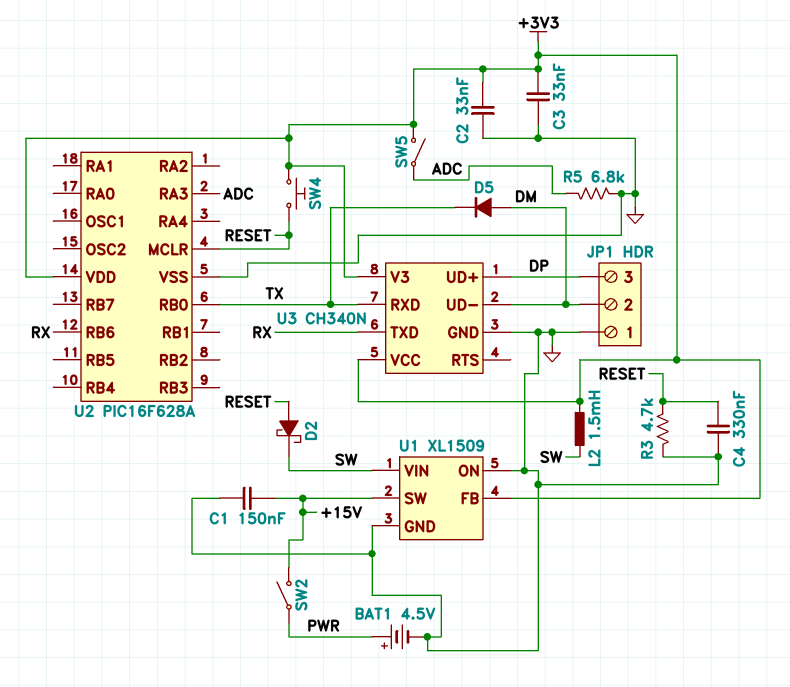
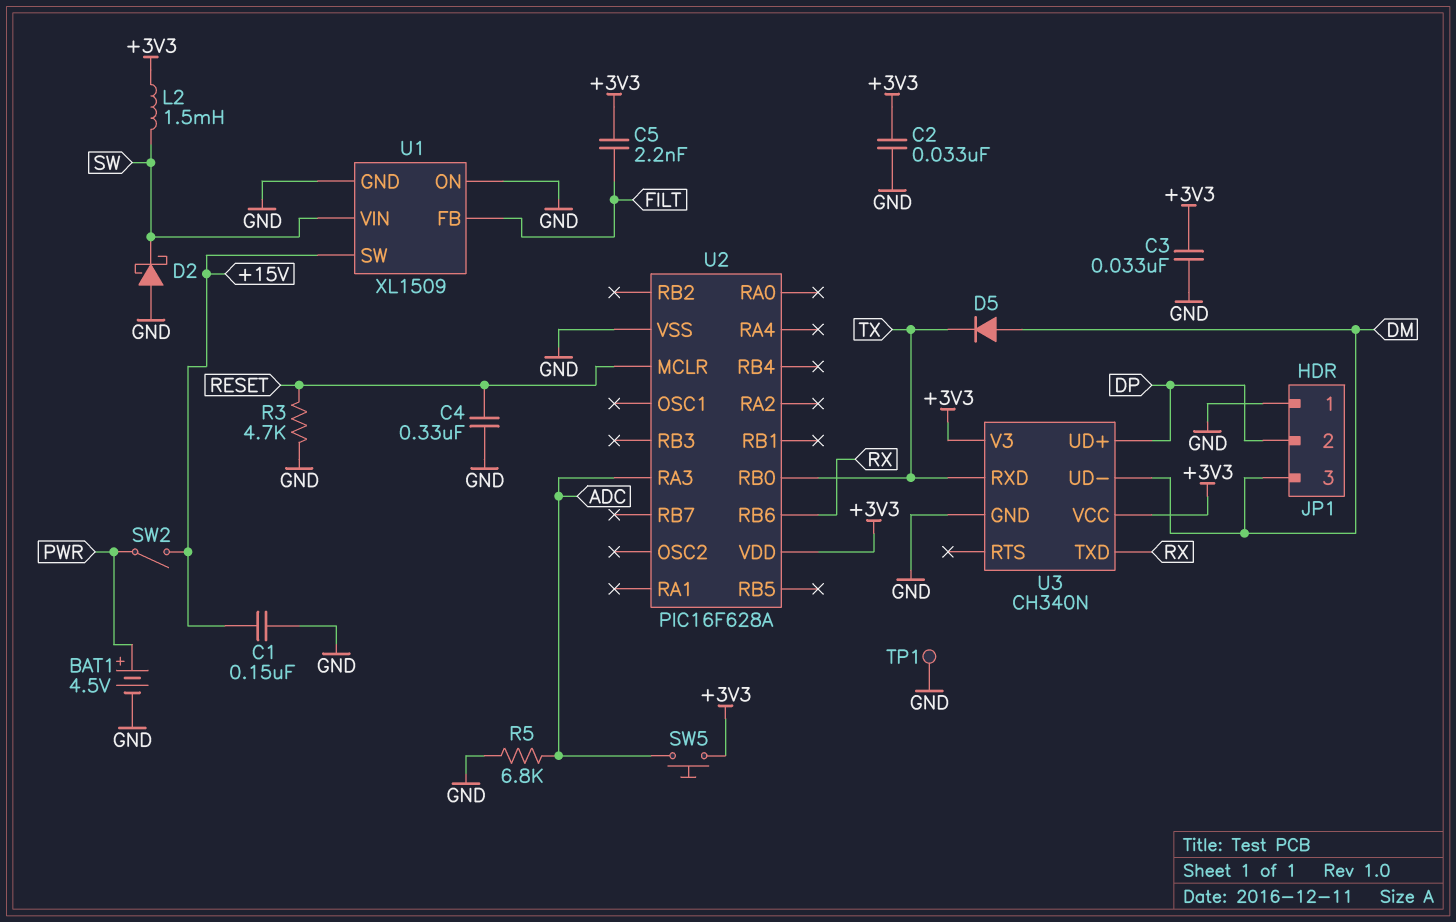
C5: none -> 2.2nF (+3V3, FILT)
D2: schottky (A RESET, K SW) -> schottky (A GND, K SW)
JP1 pin 2: DM -> DP
JP1 pin 3: DP -> DM
SW4: button (+3V3, RESET) -> none
SW5: switch (+3V3, ADC) -> button (+3V3, ADC)
TP1: none -> test point (GND)
U1 pin FB: +3V3 -> FILT

